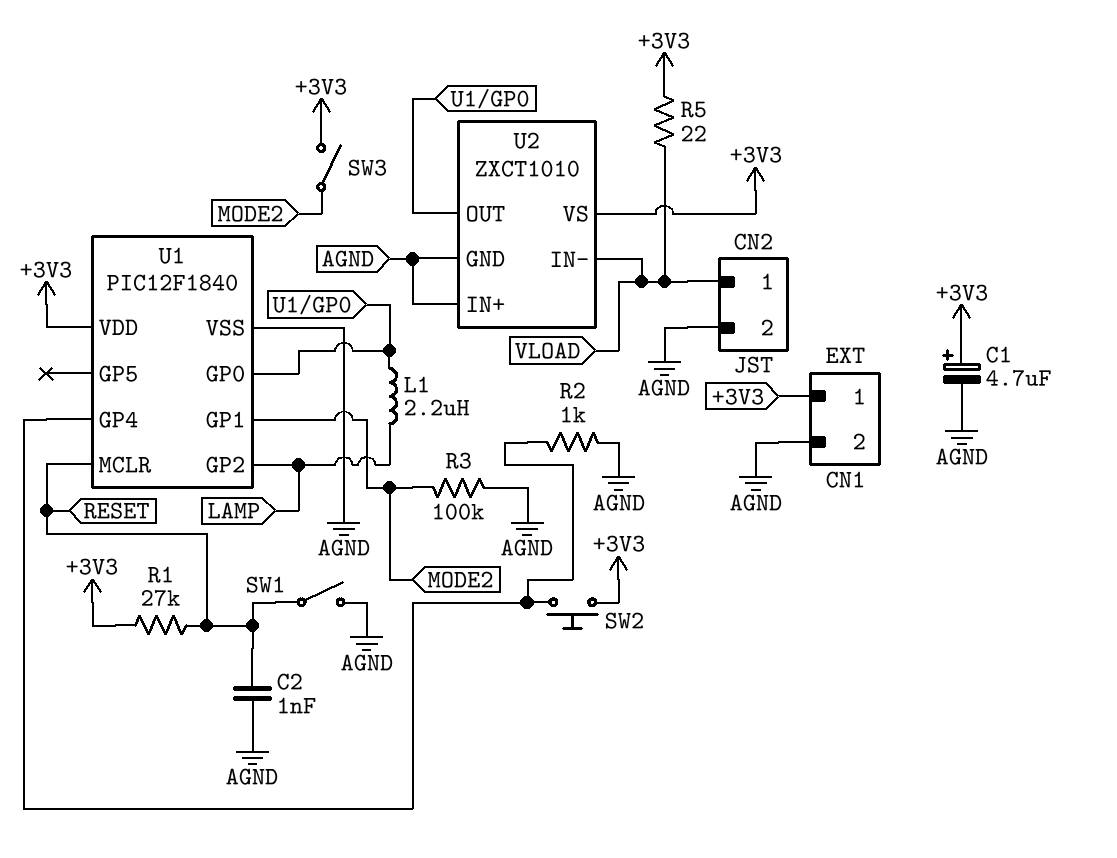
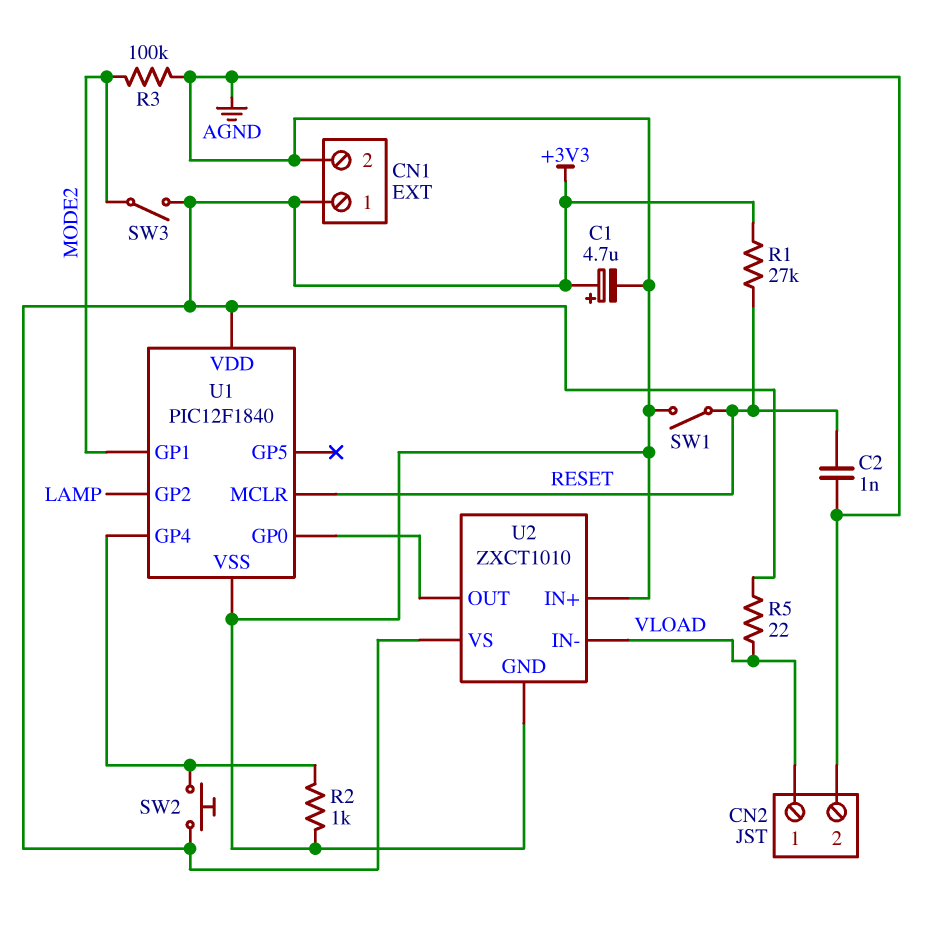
L1: 2.2uH (LAMP, U1/GP0) -> none

